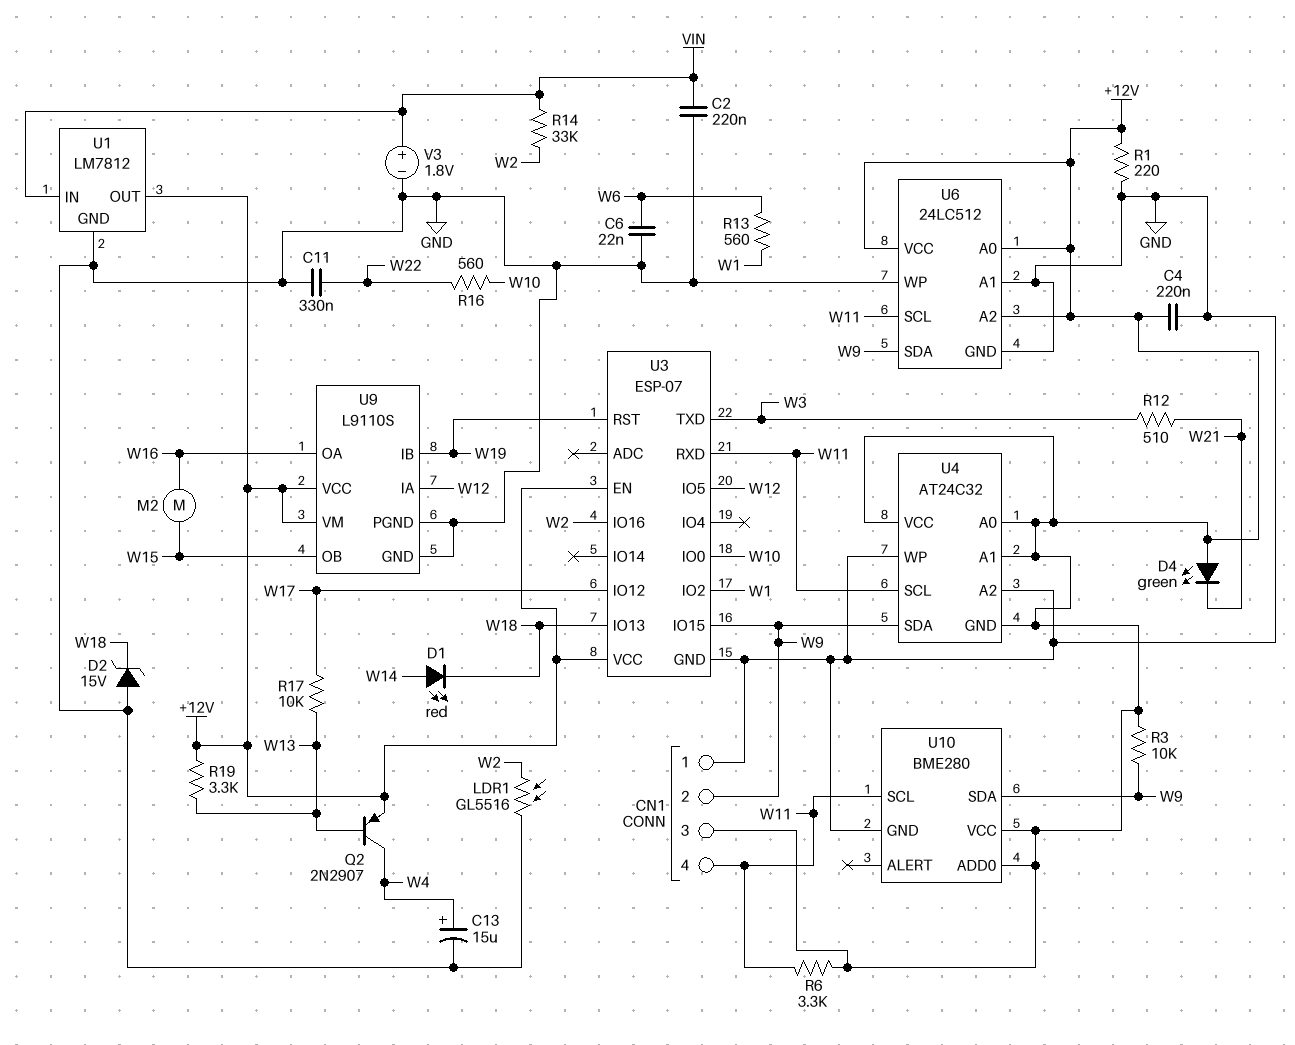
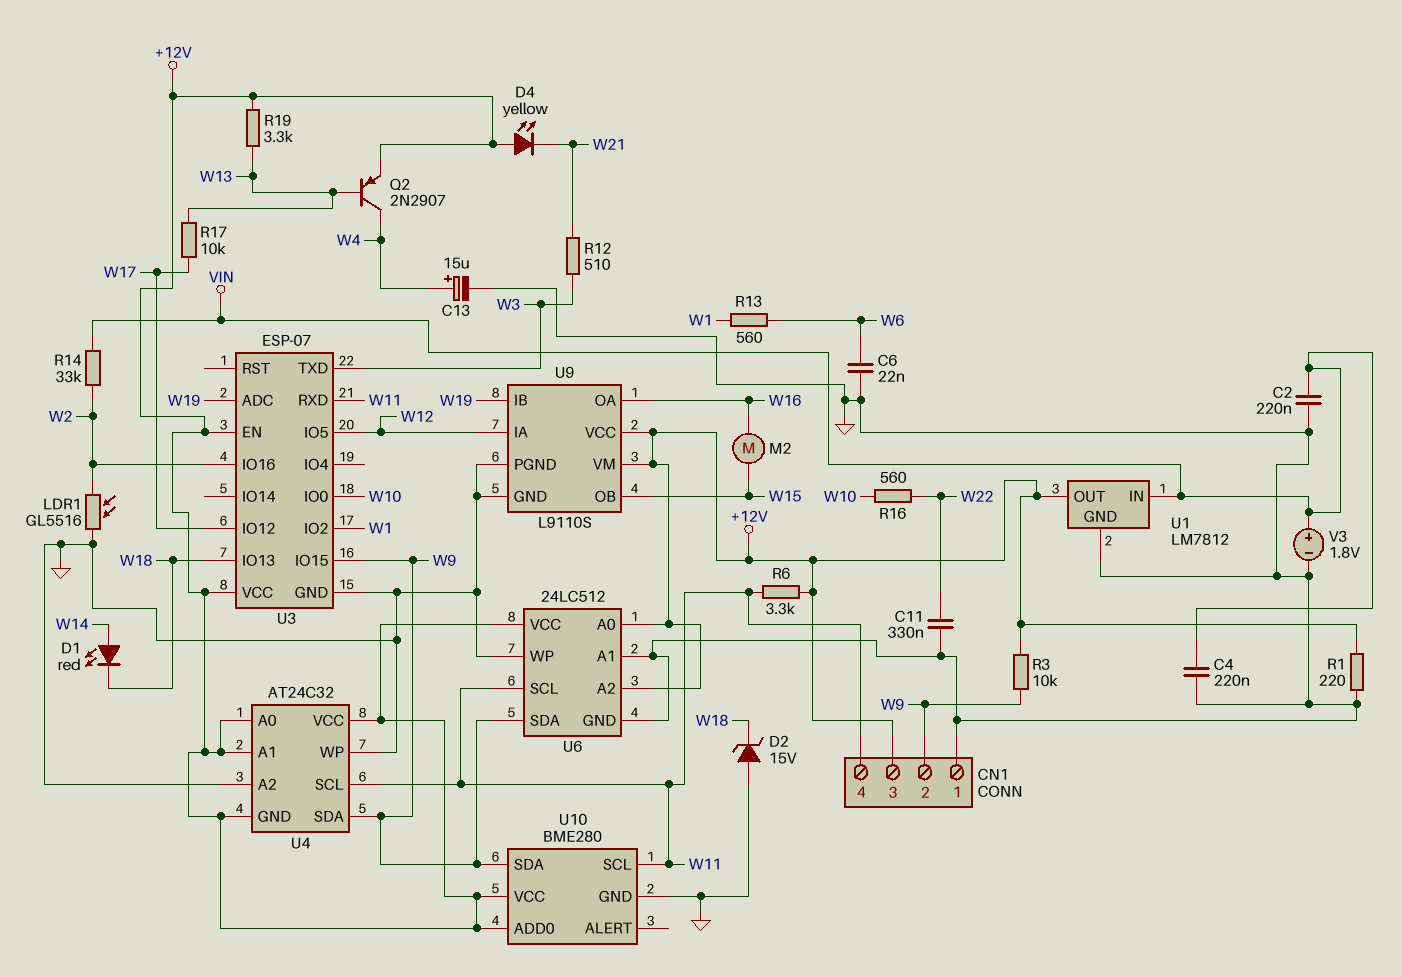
C4: 220nF (+12V, GND) -> 220nF (GND, VIN)
D4: LED green (A +12V, K W21) -> LED yellow (A +12V, K W21)
U3 pin ADC: none -> W19
U3 pin RST: W19 -> none

